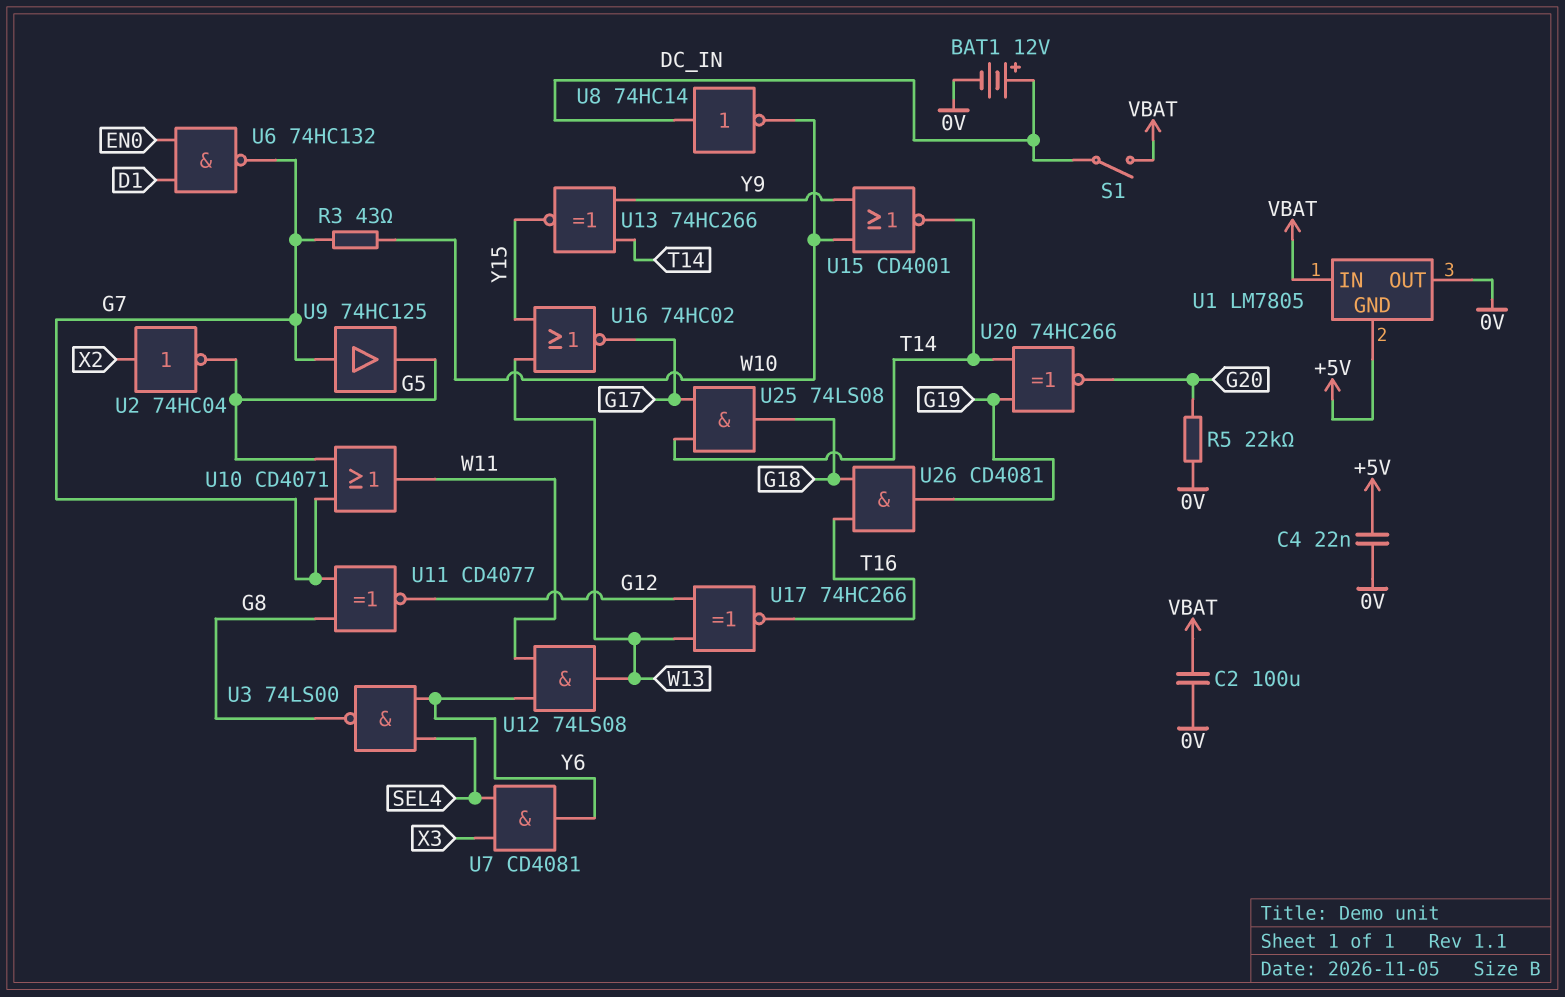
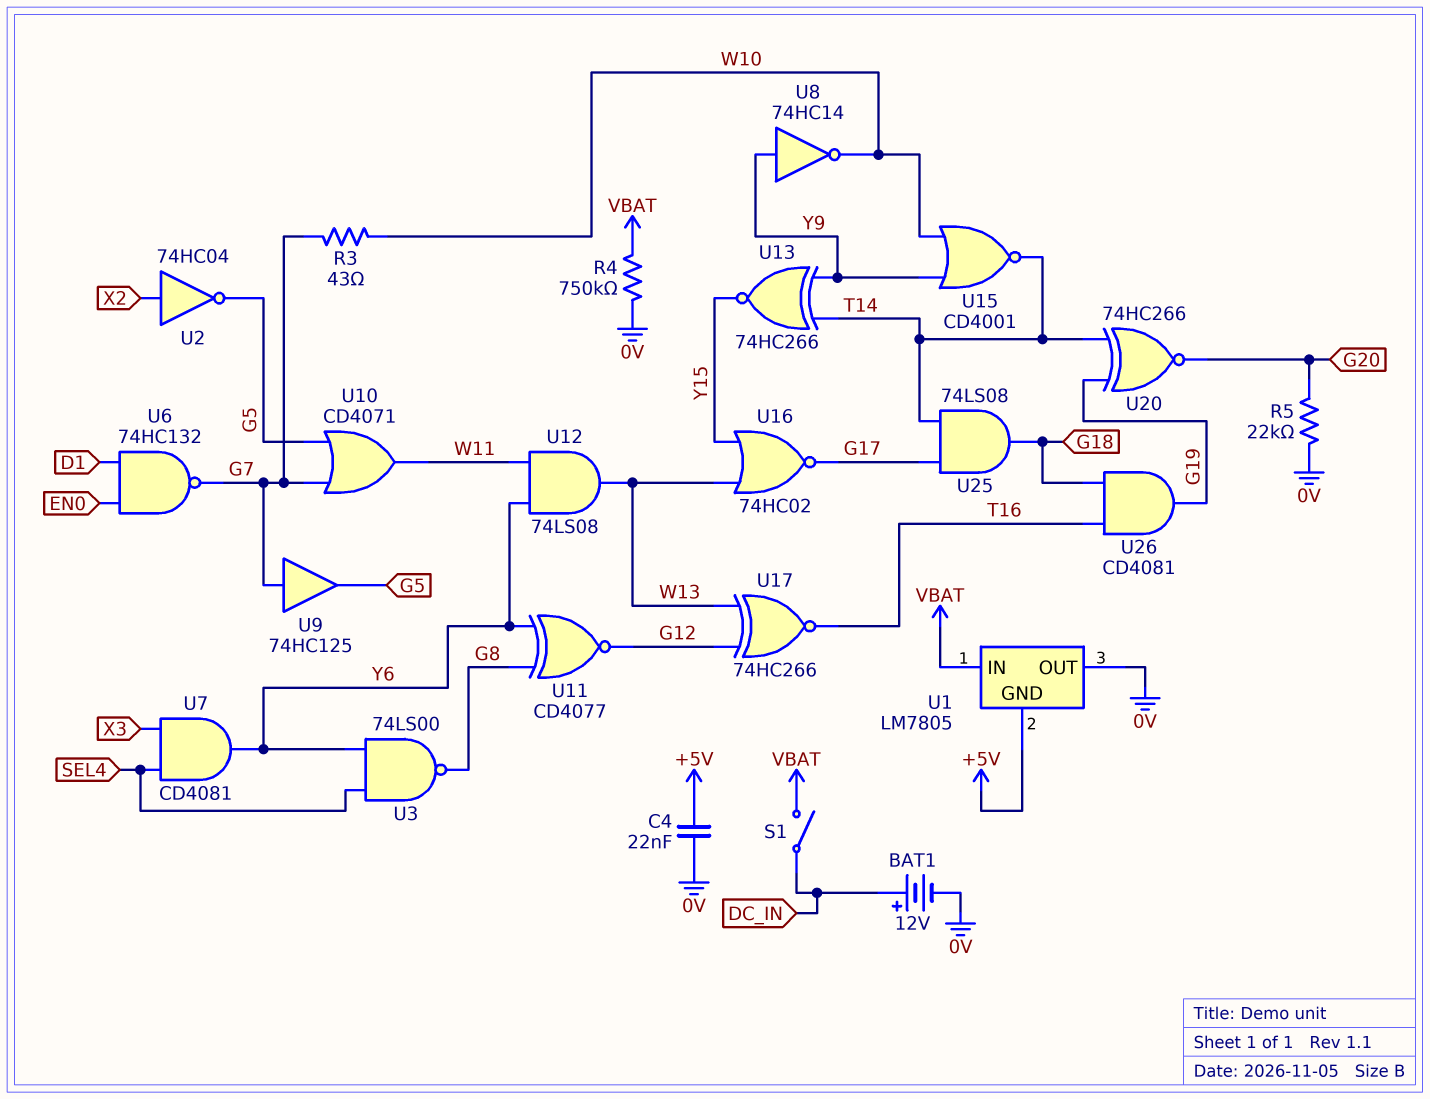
C2: 100uF (0V, VBAT) -> none
R4: none -> 750k (0V, VBAT)
U8: NOT 74HC14 (in DC_IN, out W10) -> NOT 74HC14 (in Y9, out W10)
U11: XNOR CD4077 (in G7, in G8, out G12) -> XNOR CD4077 (in G8, in Y6, out G12)

